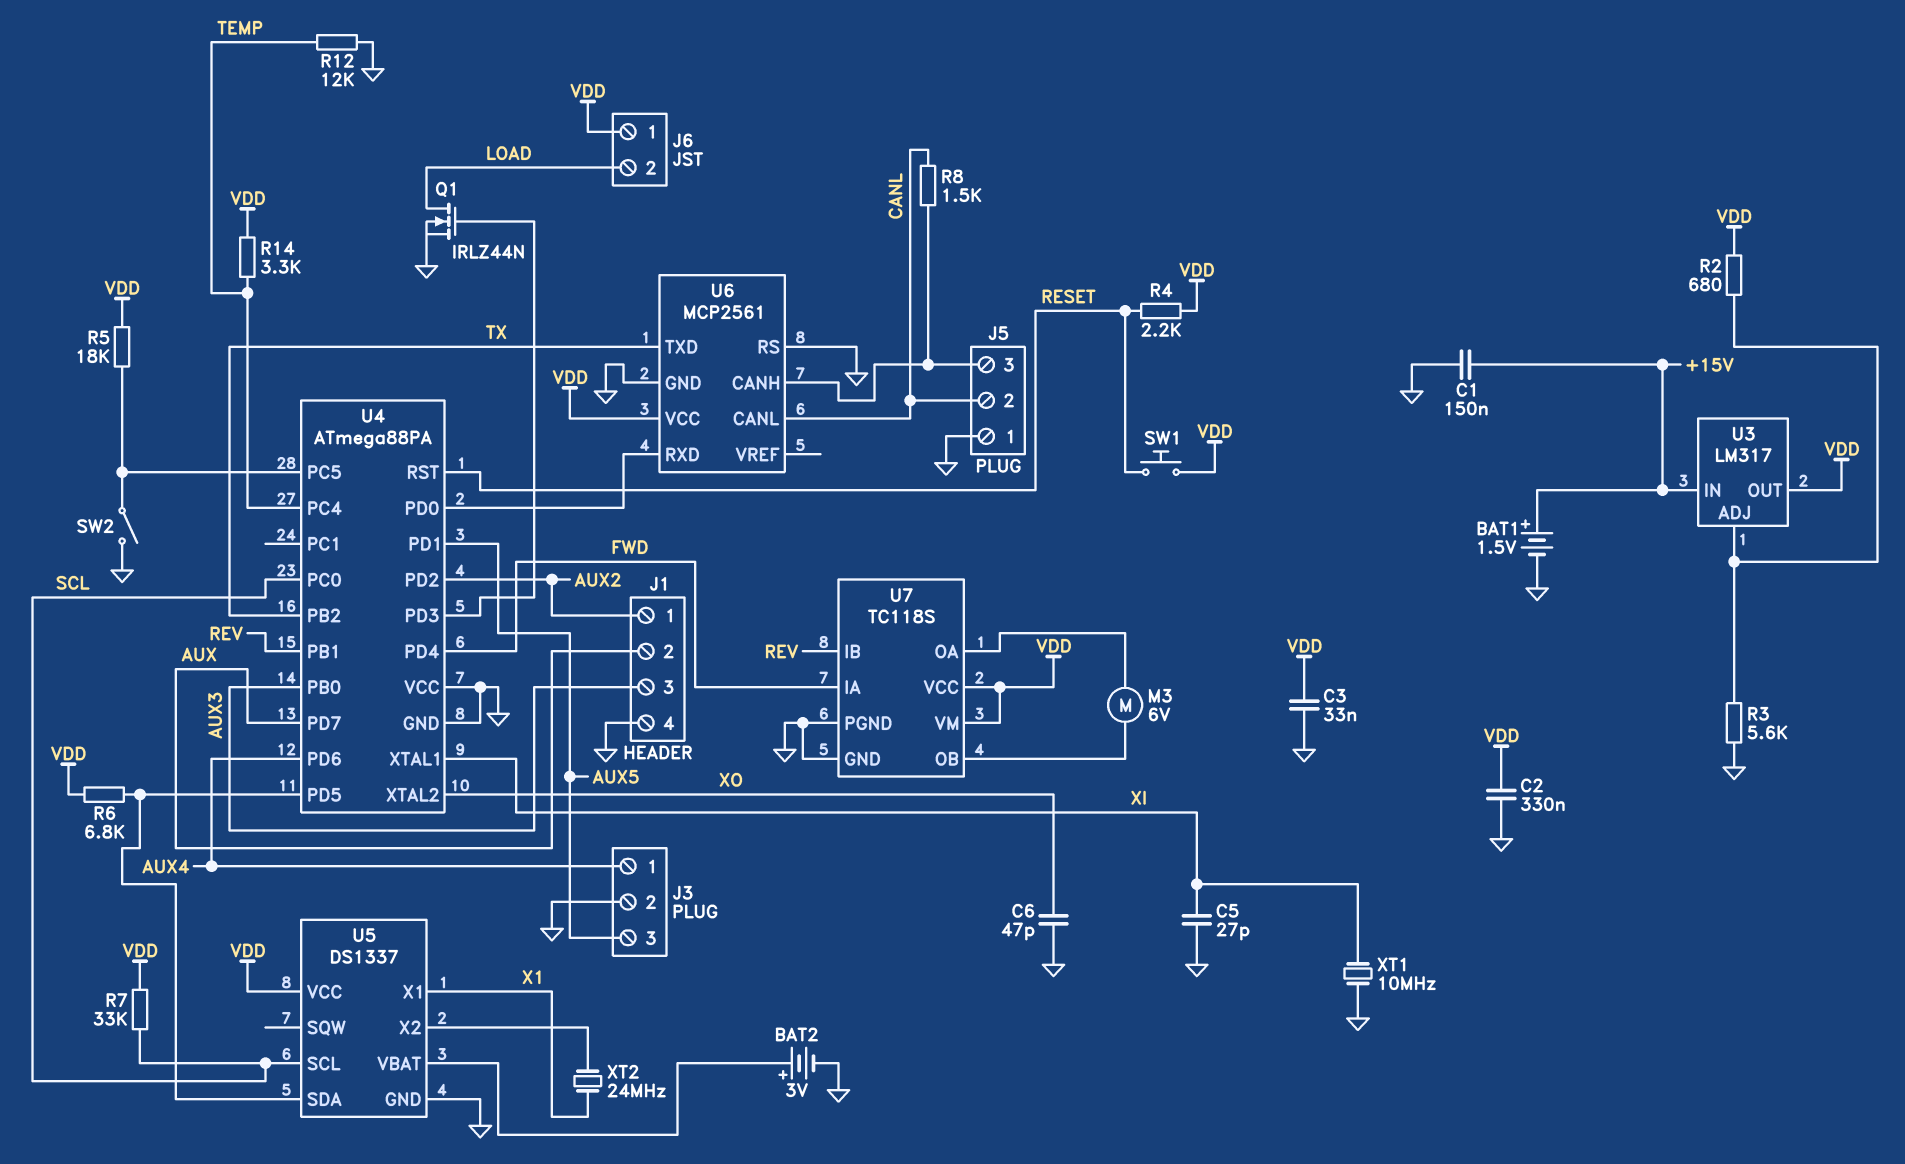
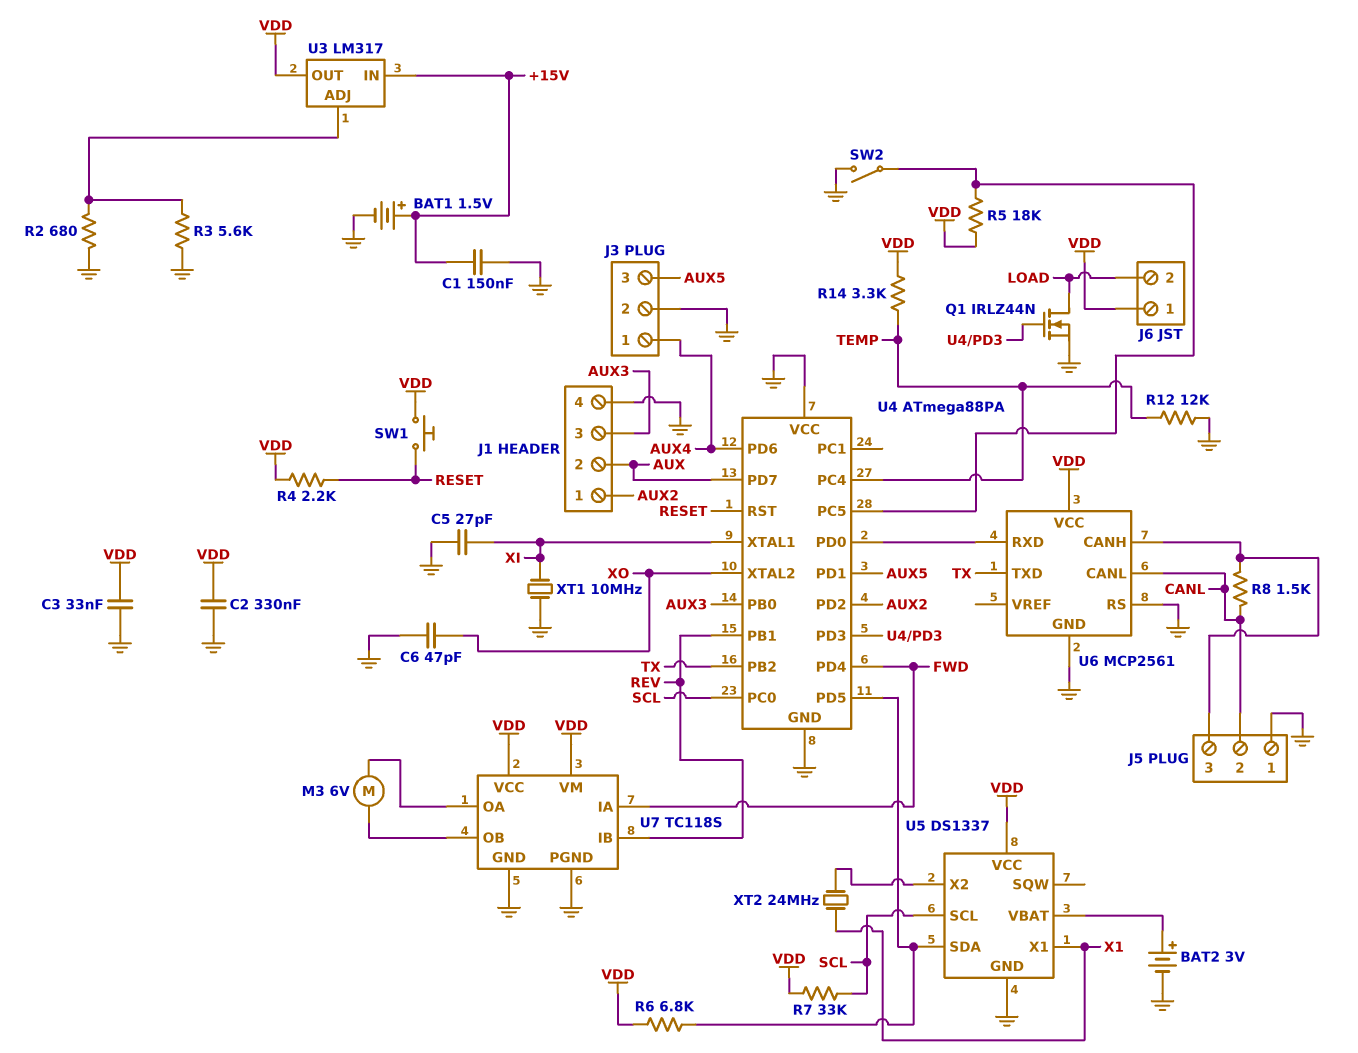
R2: 680 (U3/ADJ, VDD) -> 680 (GND, U3/ADJ)

